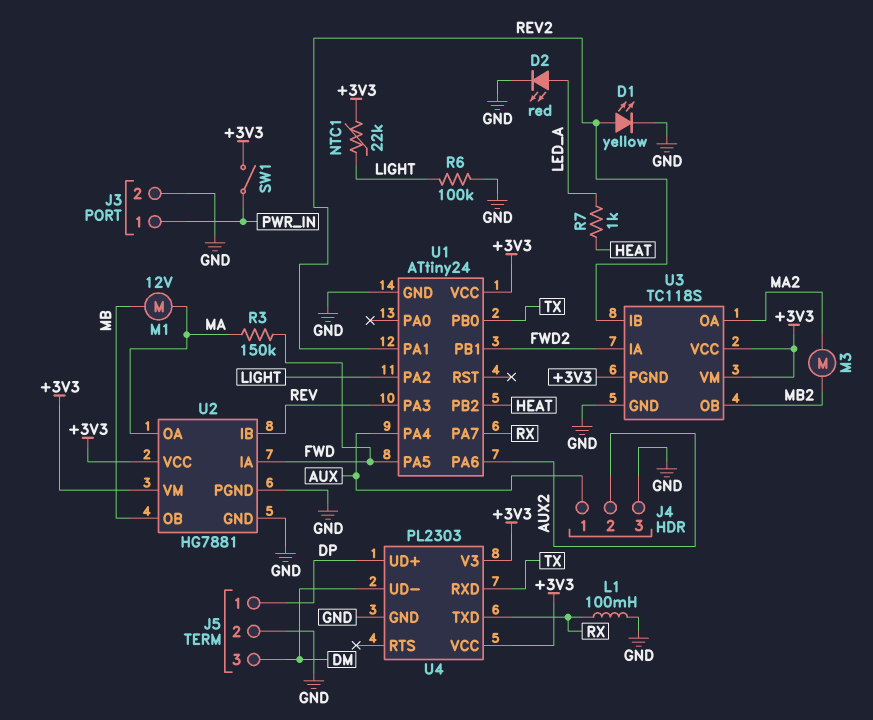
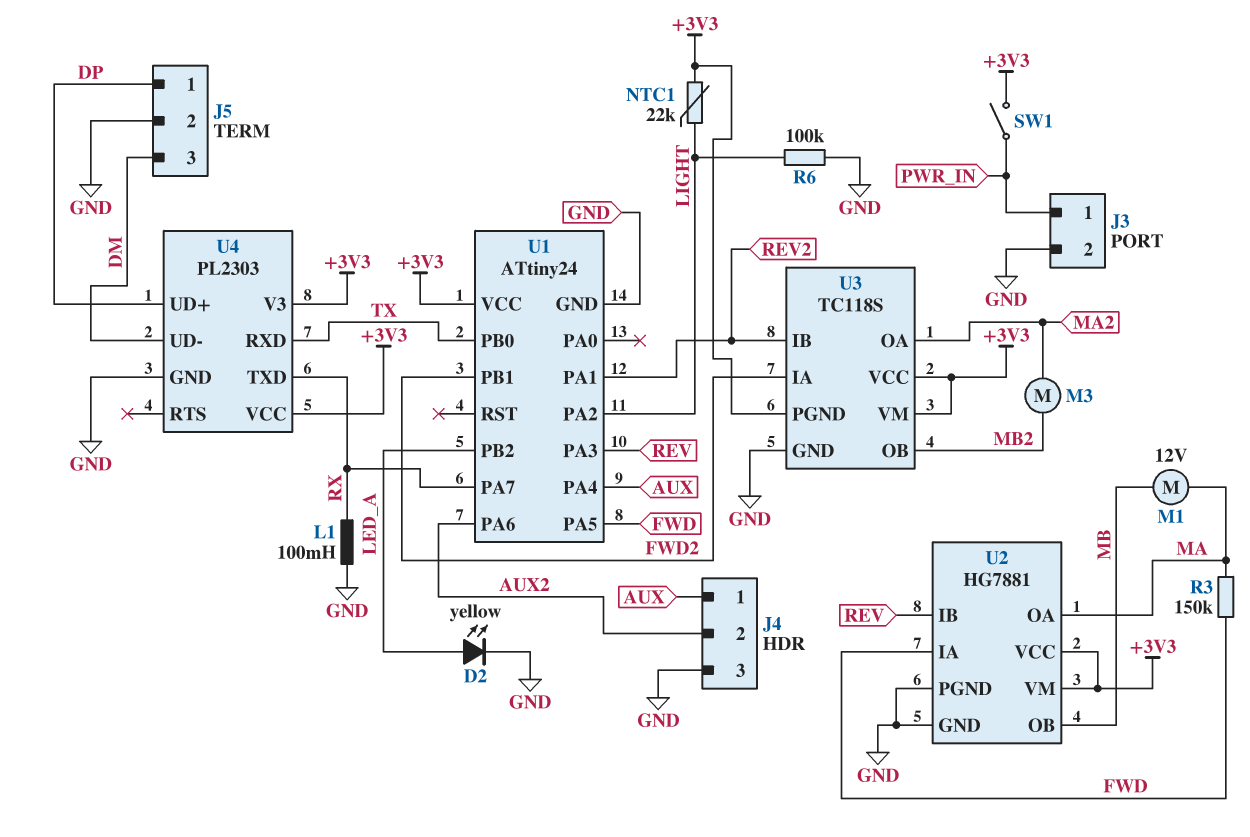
D1: LED yellow (A REV2, K GND) -> none
D2: LED red (A LED_A, K GND) -> LED yellow (A LED_A, K GND)
R7: 1k (HEAT, LED_A) -> none
U1 pin PB2: HEAT -> LED_A

